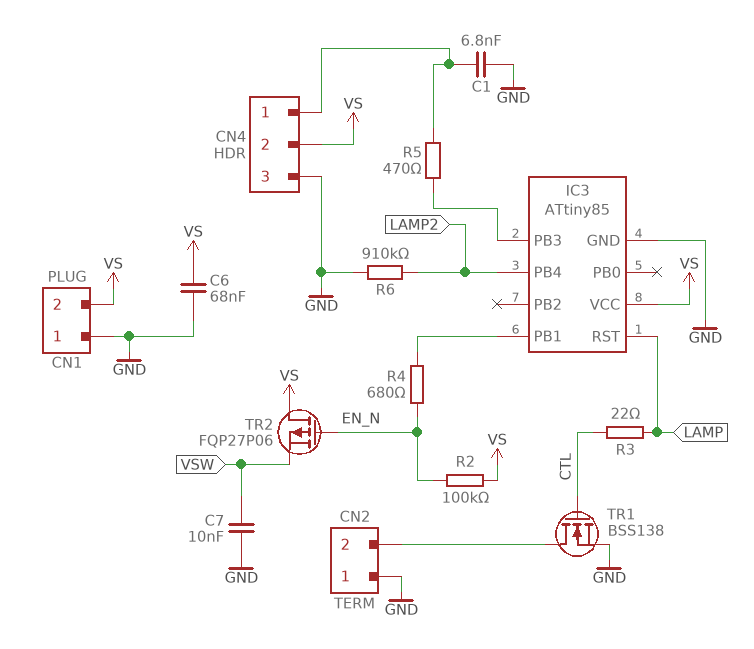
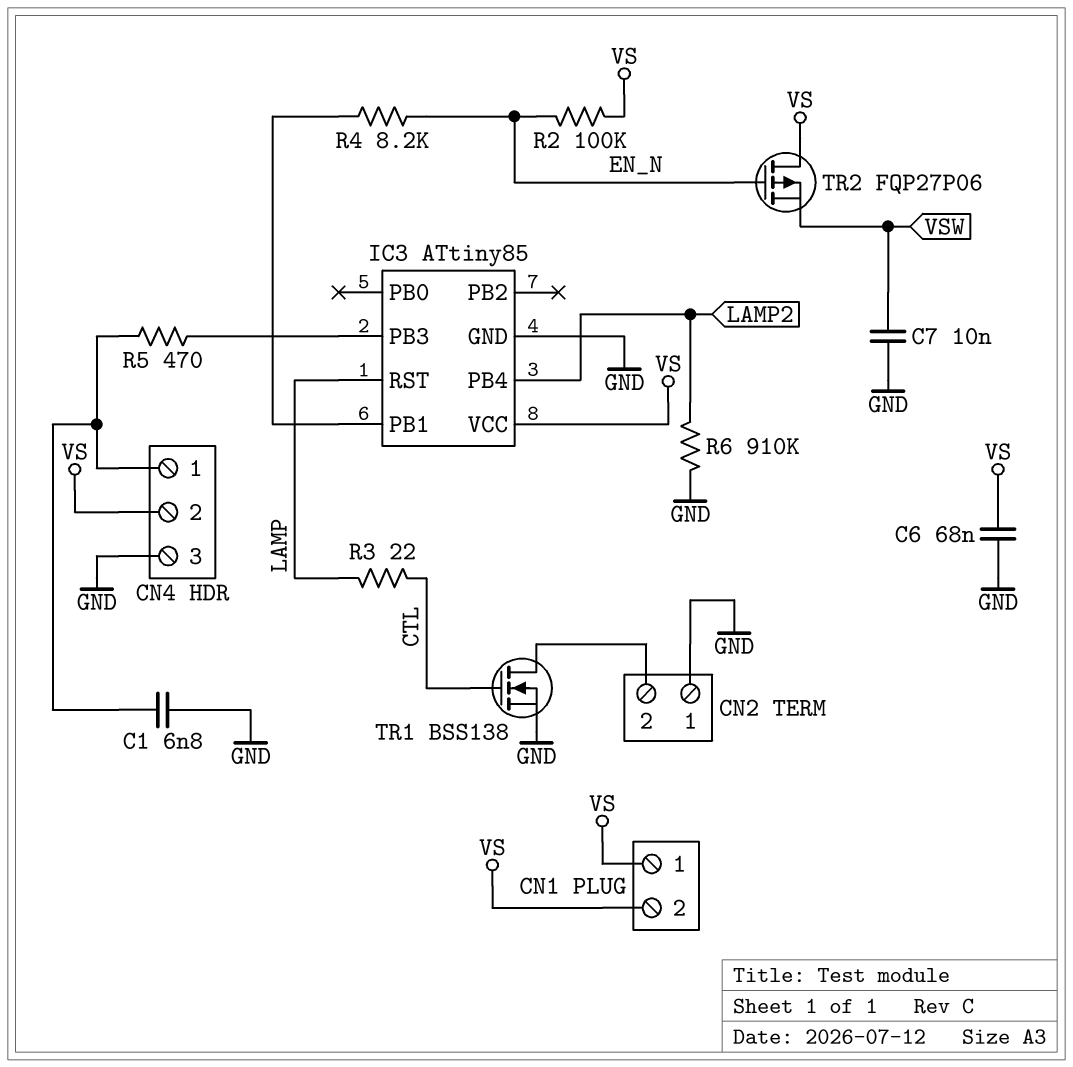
CN1 pin 1: GND -> VS
R4: 680 (EN_N, IC3/PB1) -> 8.2k (EN_N, IC3/PB1)

